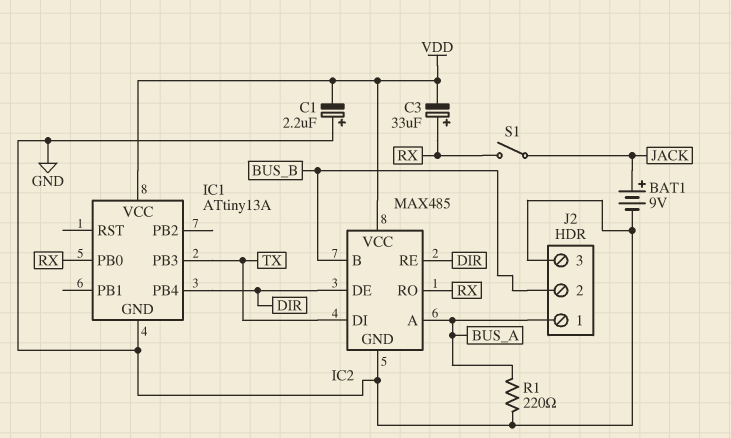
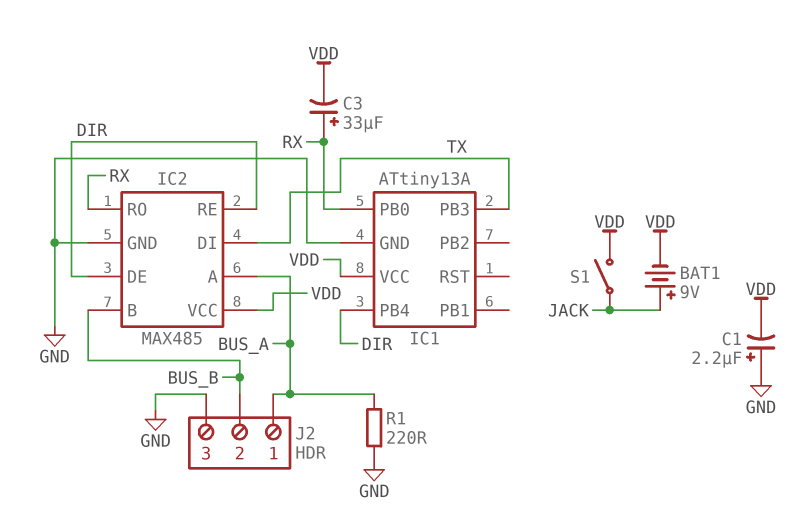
BAT1: 9V (plus JACK, minus GND) -> 9V (plus JACK, minus VDD)
S1: switch (JACK, RX) -> switch (JACK, VDD)

